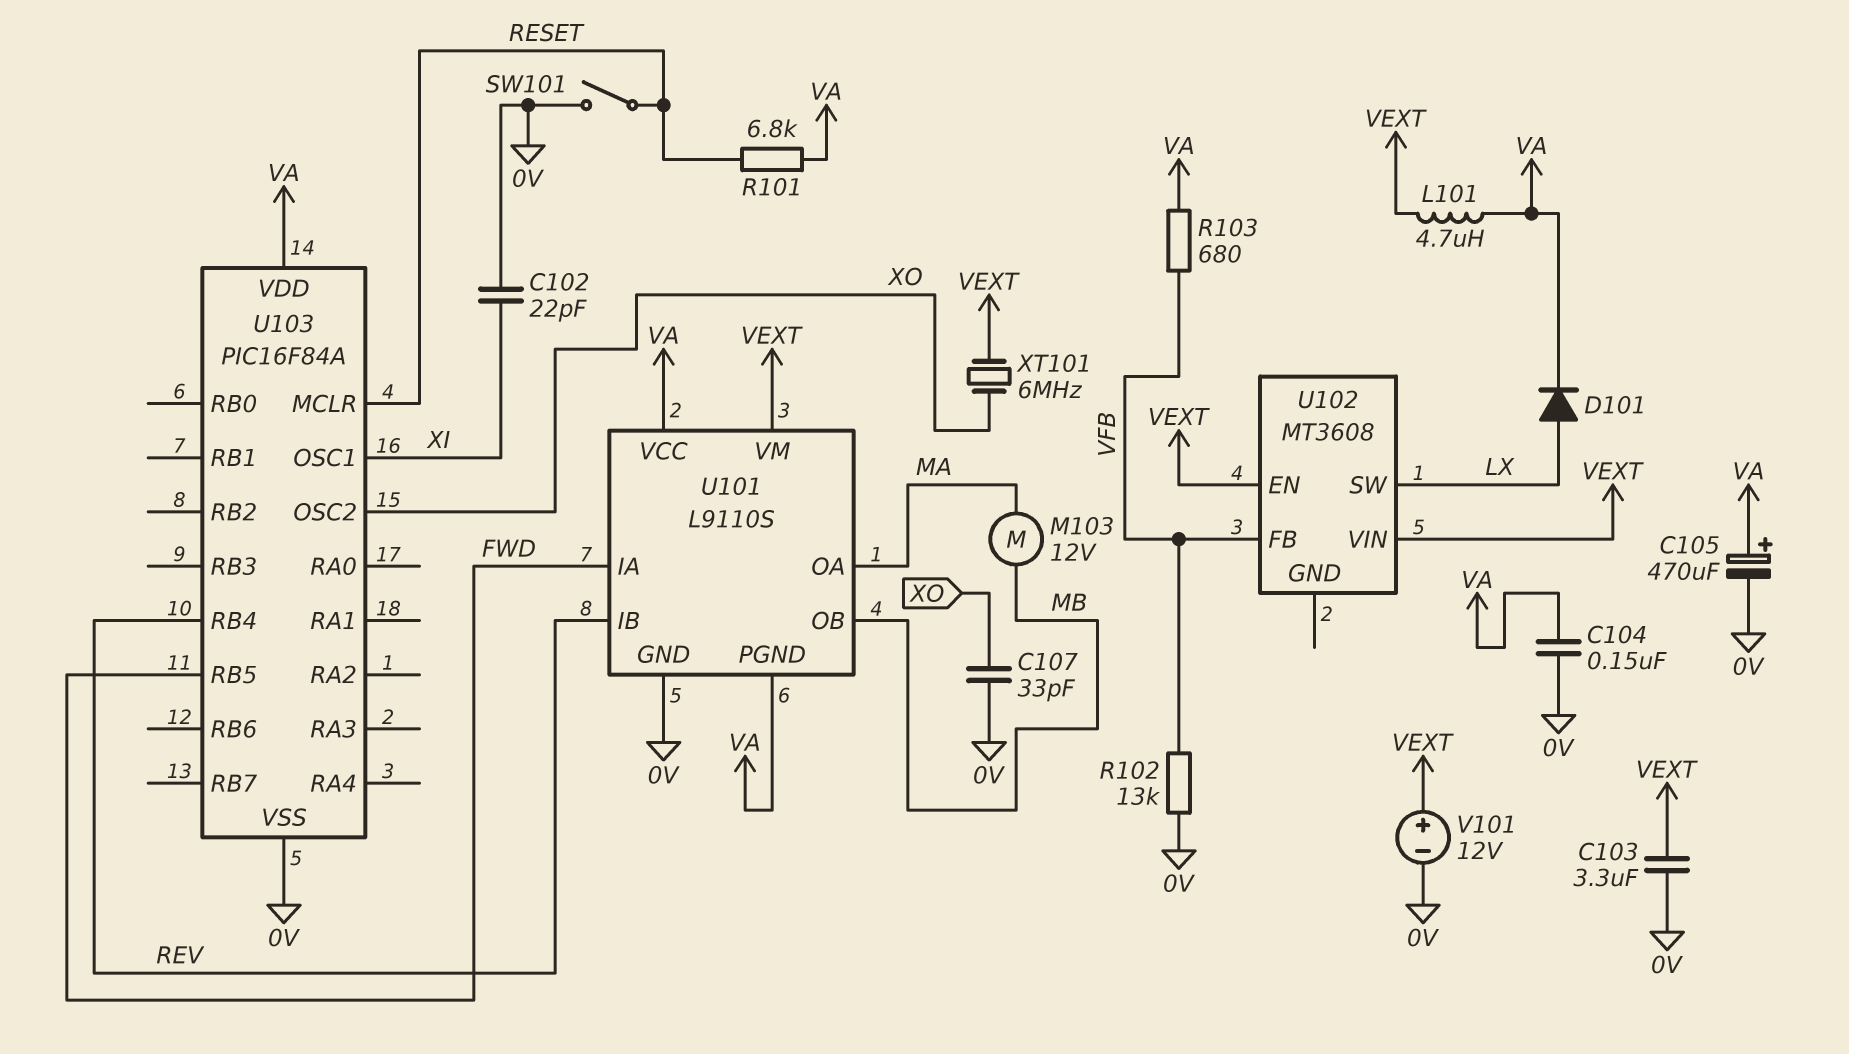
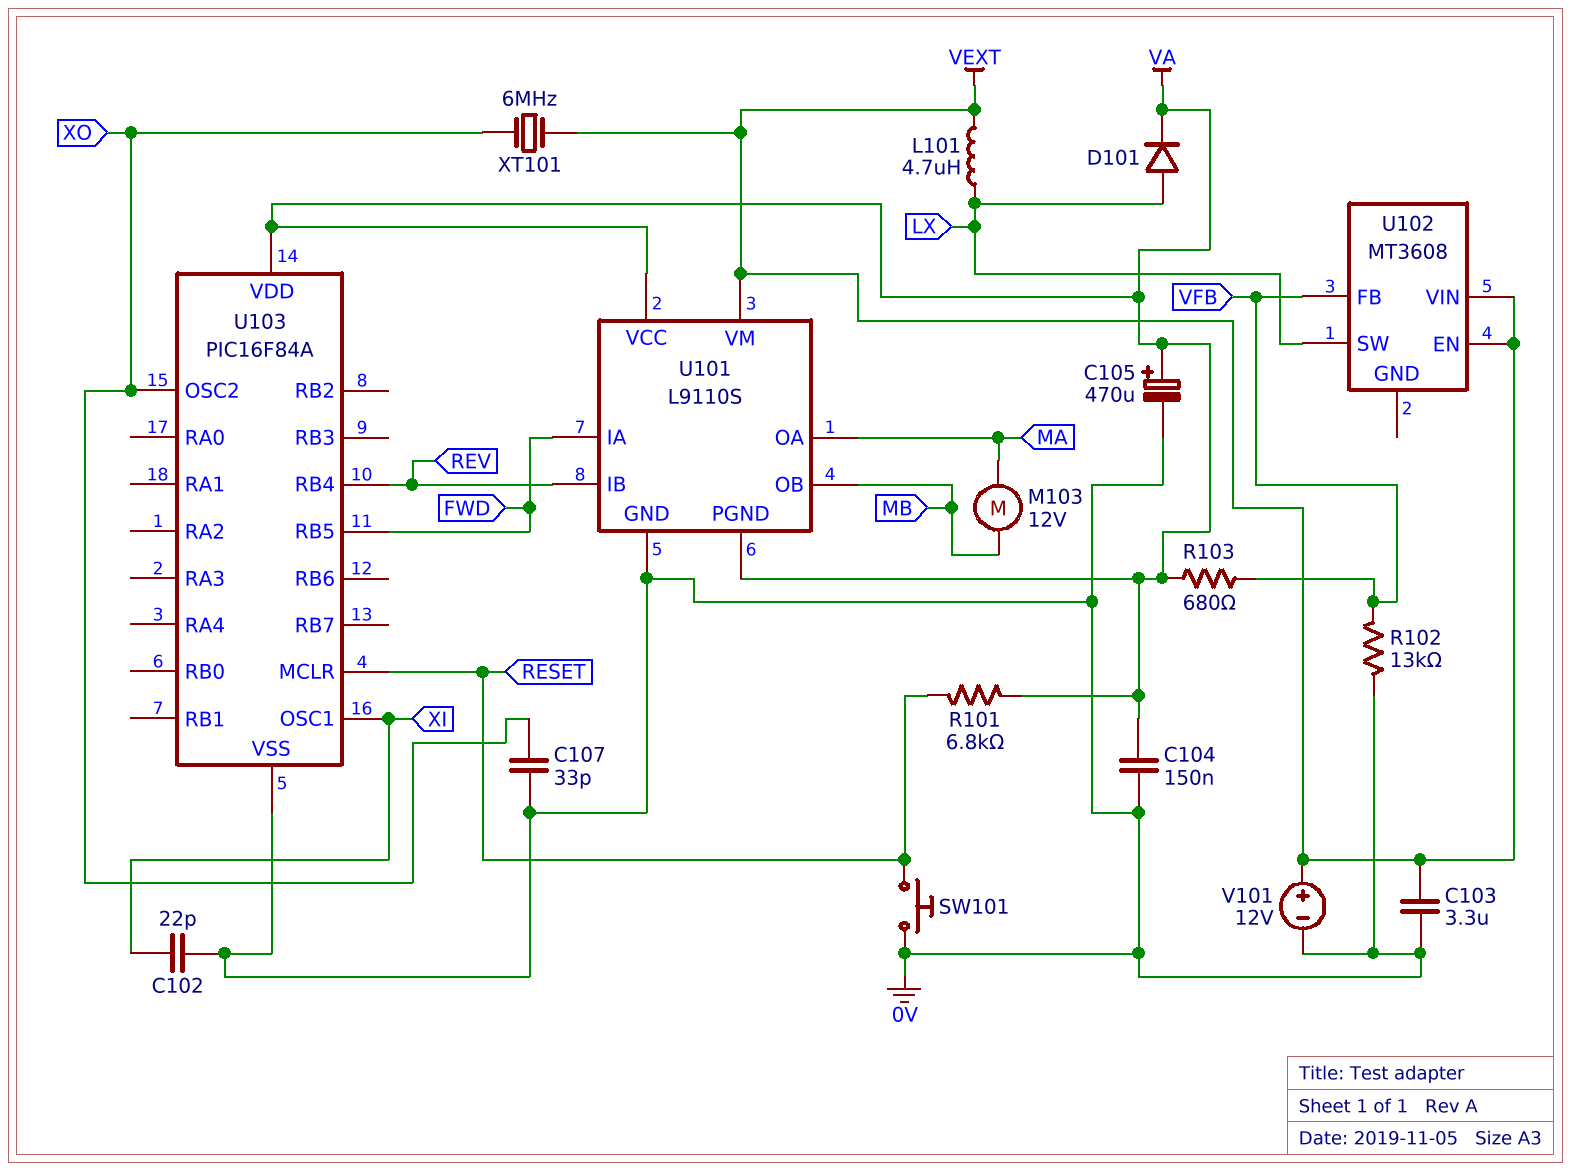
L101: 4.7uH (VA, VEXT) -> 4.7uH (LX, VEXT)
SW101: switch (0V, RESET) -> button (0V, RESET)

